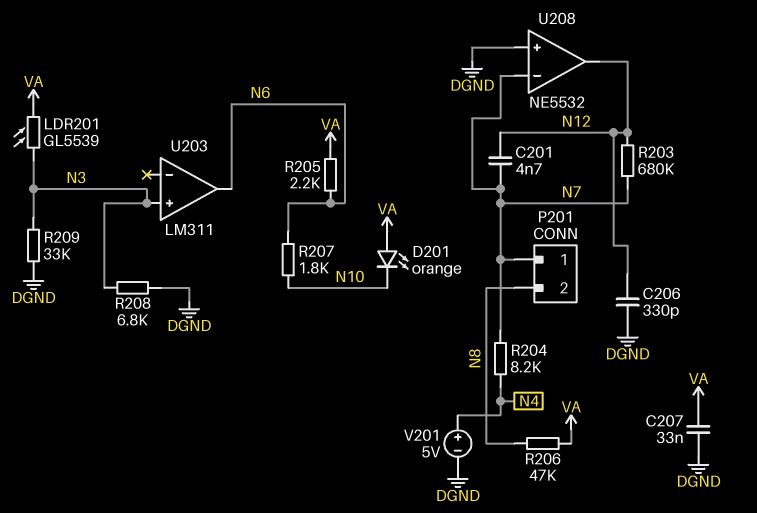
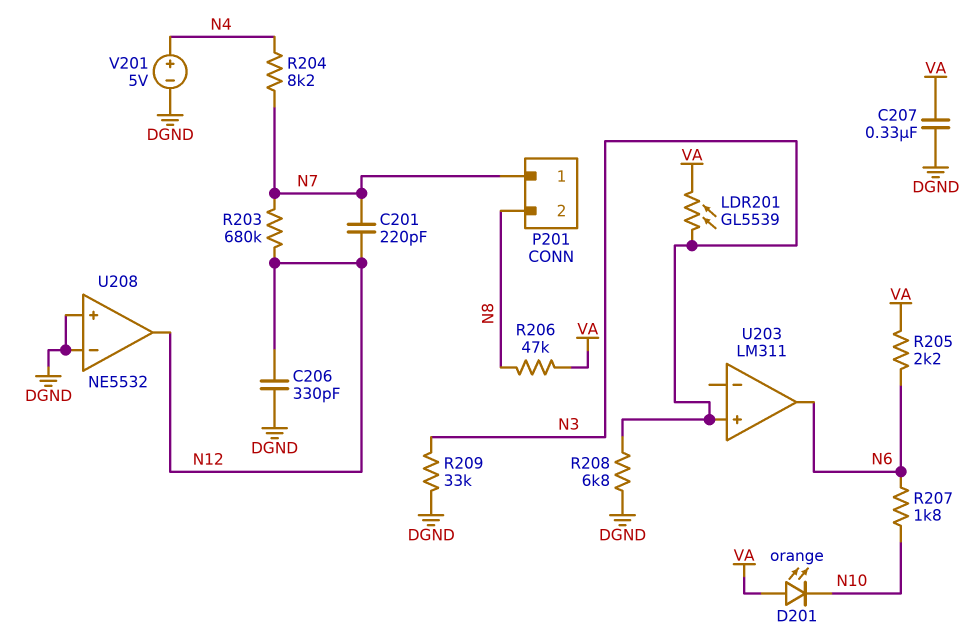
C201: 4.7nF (N7, N12) -> 220pF (N7, N12)
C207: 33nF (DGND, VA) -> 330nF (DGND, VA)
U208 pin in-: N7 -> DGND

